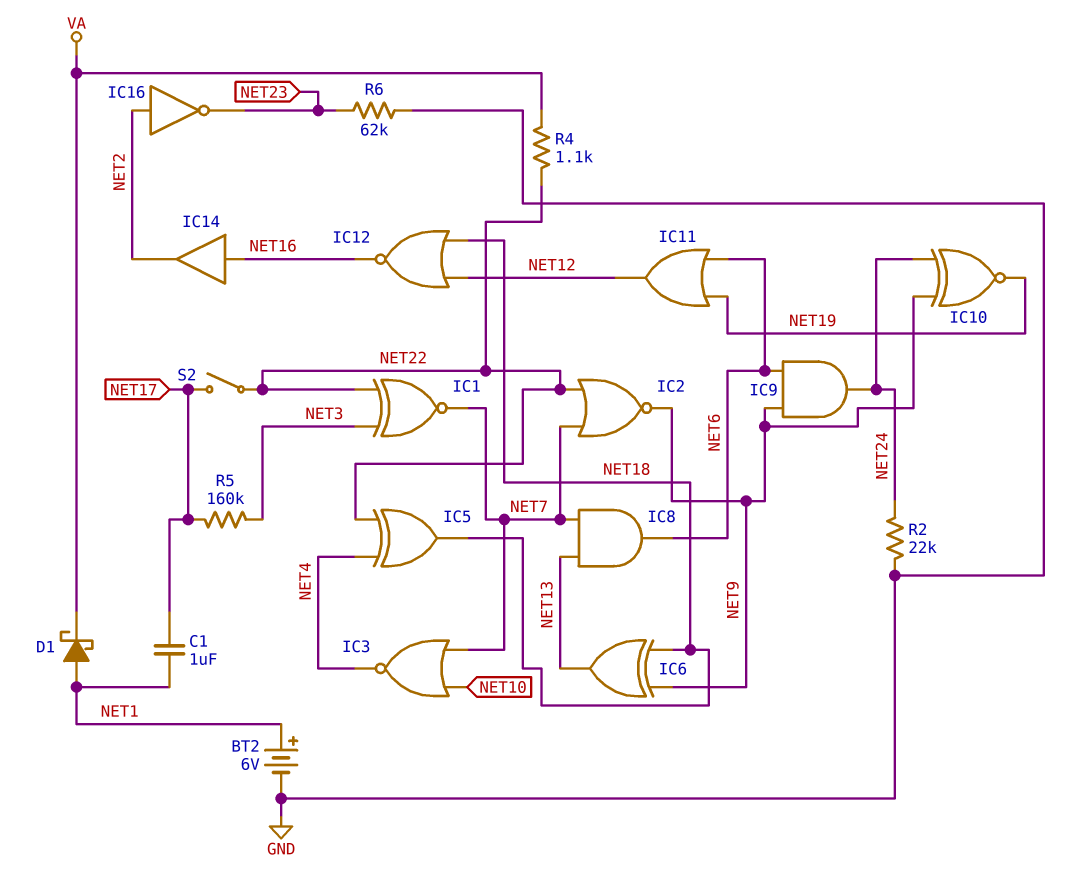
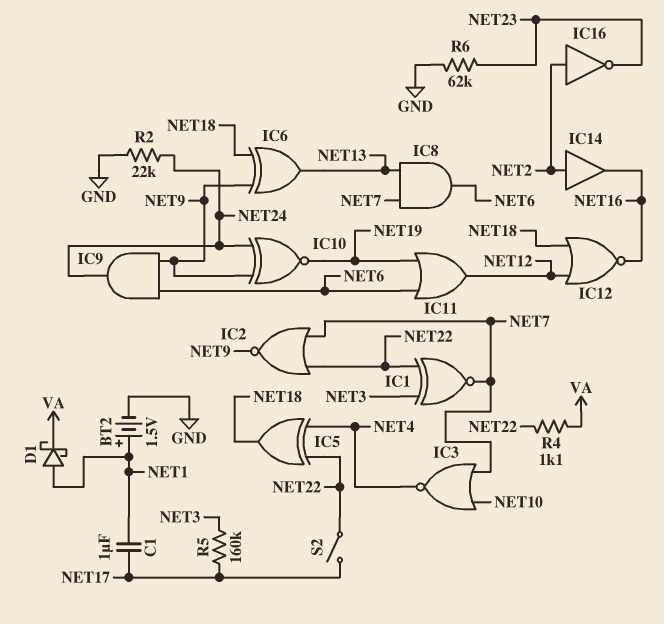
BT2: 6V (plus NET1, minus GND) -> 1.5V (plus NET1, minus GND)
IC14: buffer (in NET16, out NET2) -> buffer (in NET2, out NET16)

